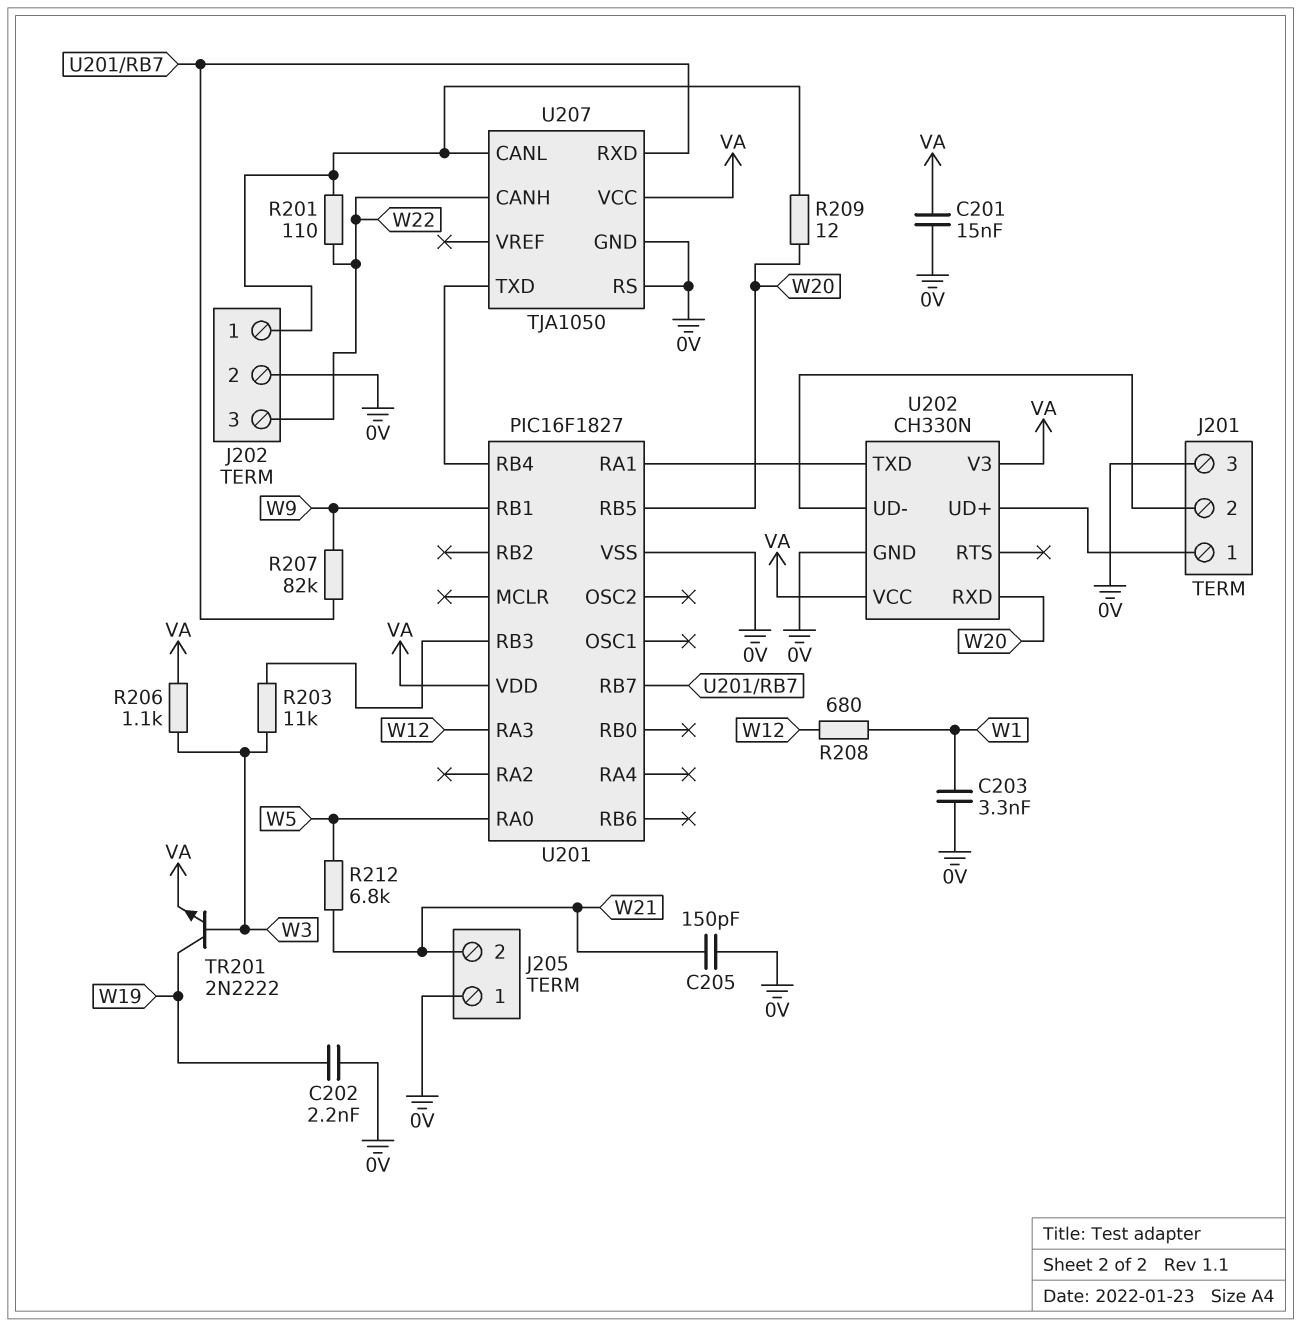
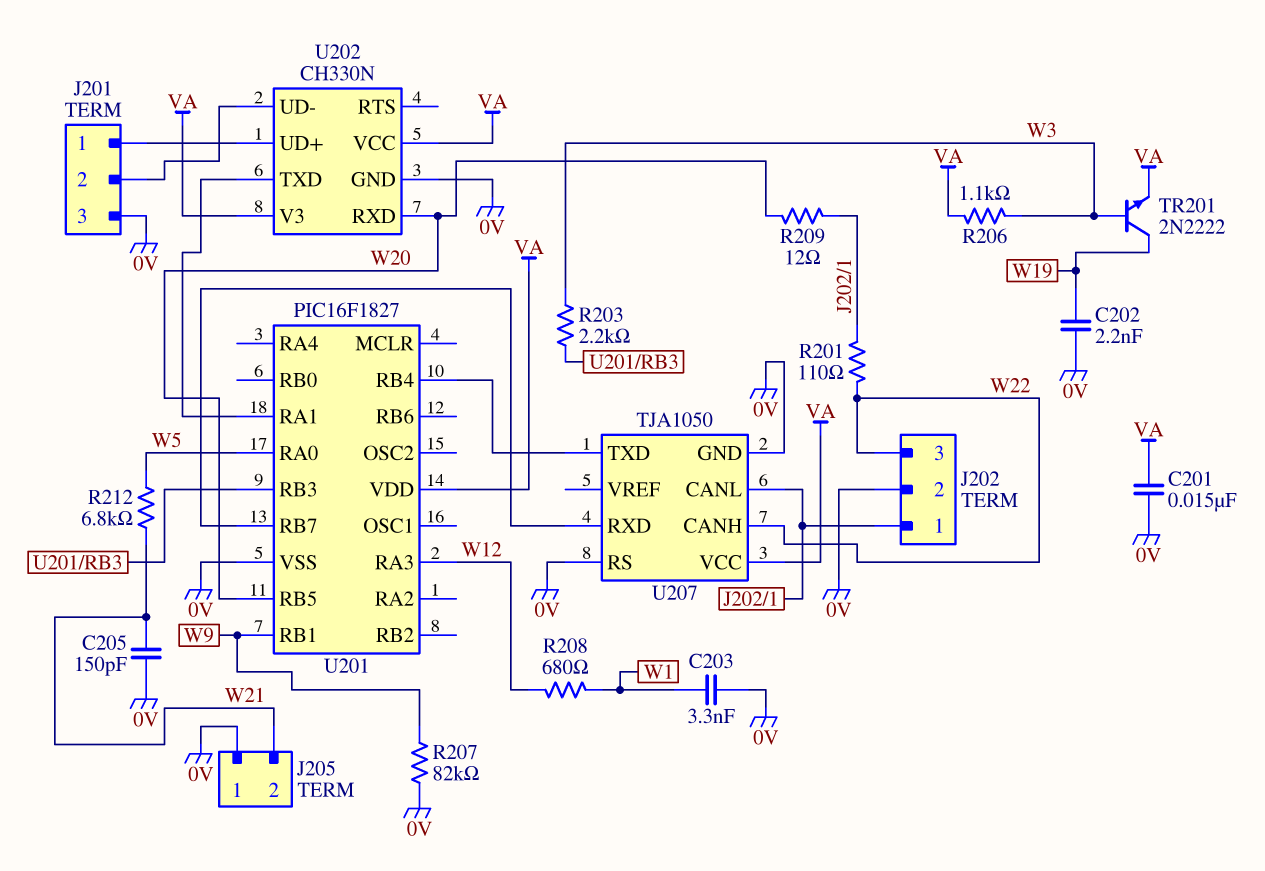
R203: 11k (U201/RB3, W3) -> 2.2k (U201/RB3, W3)
R207: 82k (U201/RB7, W9) -> 82k (0V, W9)

